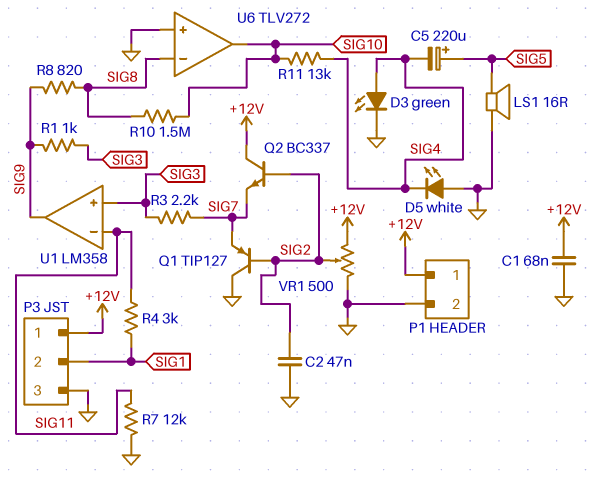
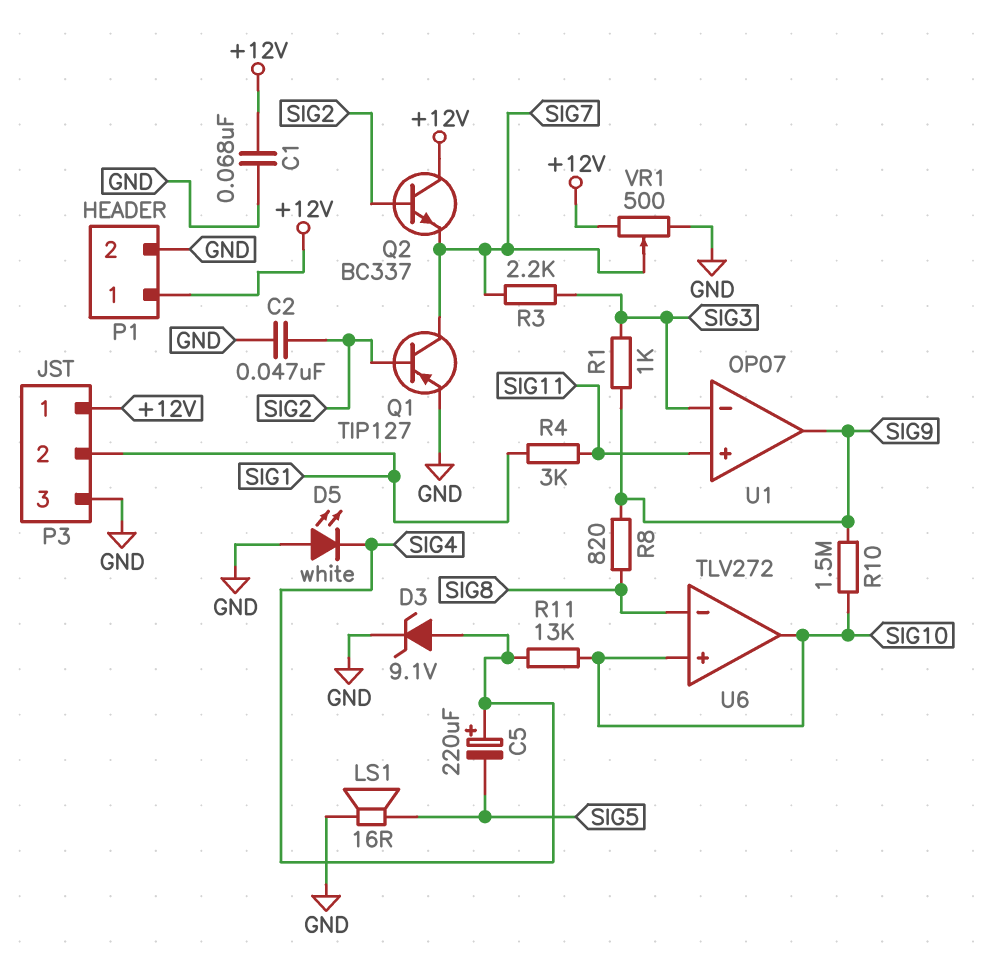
C5: 220uF (plus SIG5, minus SIG4) -> 220uF (plus SIG4, minus SIG5)
D3: LED green (A SIG4, K GND) -> zener 9.1V (A SIG4, K GND)
Q1: PNP TIP127 (B SIG2, C GND, E SIG7) -> PNP TIP127 (B SIG2, C SIG7, E GND)
R7: 12k (GND, SIG11) -> none
R10: 1.5M (SIG8, SIG10) -> 1.5M (SIG9, SIG10)
U1: LM358 -> OP07
U1 pin in+: SIG3 -> SIG11
U1 pin in-: SIG11 -> SIG3
U6 pin in+: GND -> SIG10
VR1: 500 (+12V, GND, wiper SIG2) -> 500 (+12V, GND, wiper SIG7)

